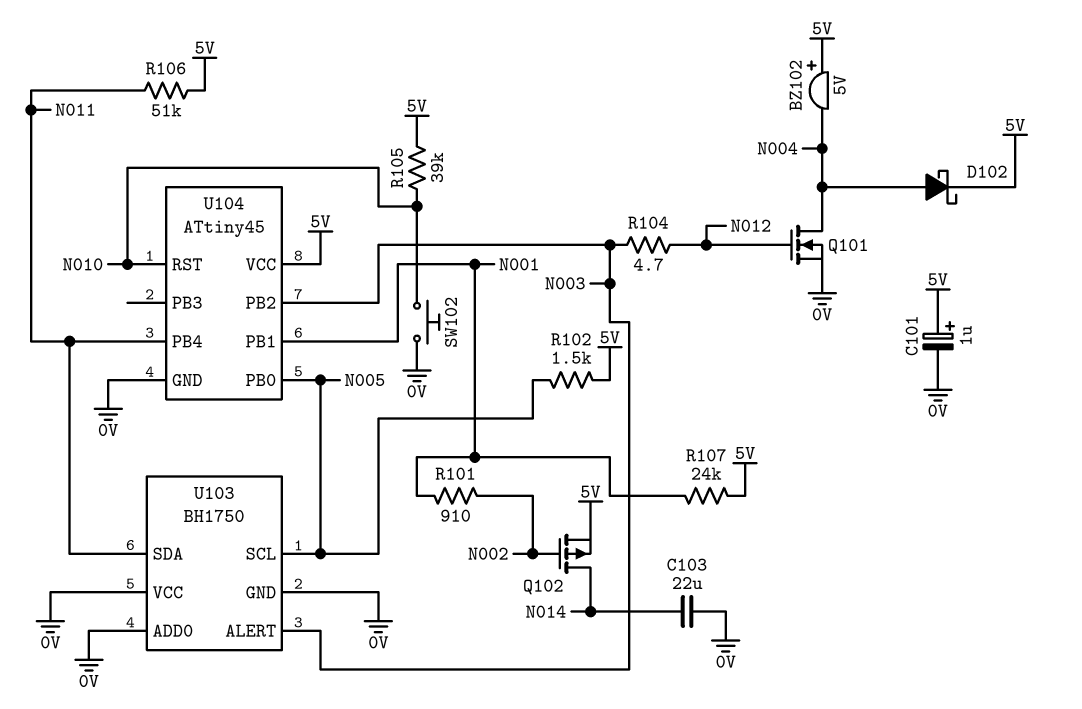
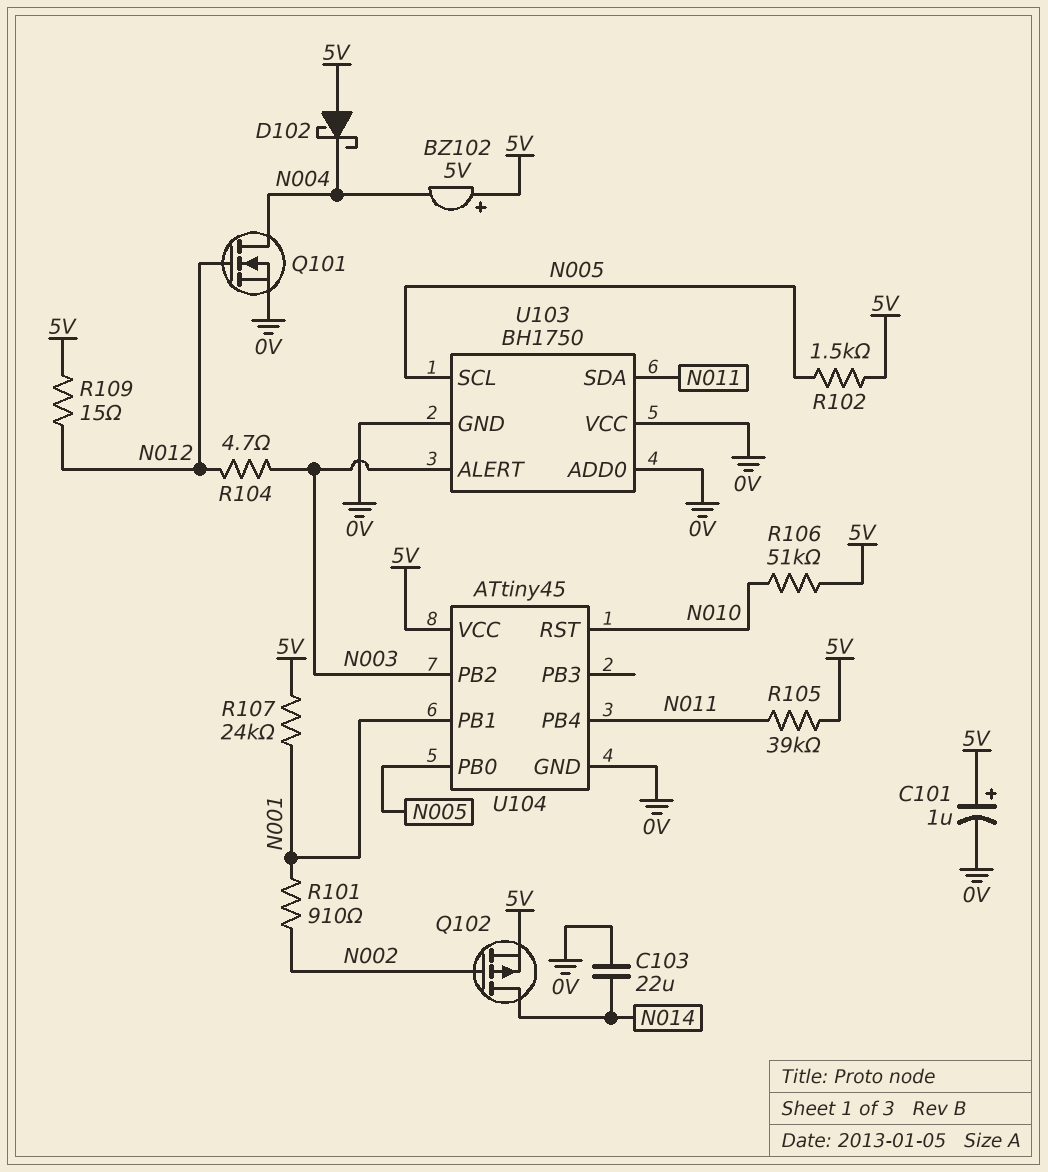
D102: schottky (A N004, K 5V) -> schottky (A 5V, K N004)
R105: 39k (5V, N010) -> 39k (5V, N011)
R106: 51k (5V, N011) -> 51k (5V, N010)
R109: none -> 15 (5V, N012)
SW102: button (0V, N010) -> none

